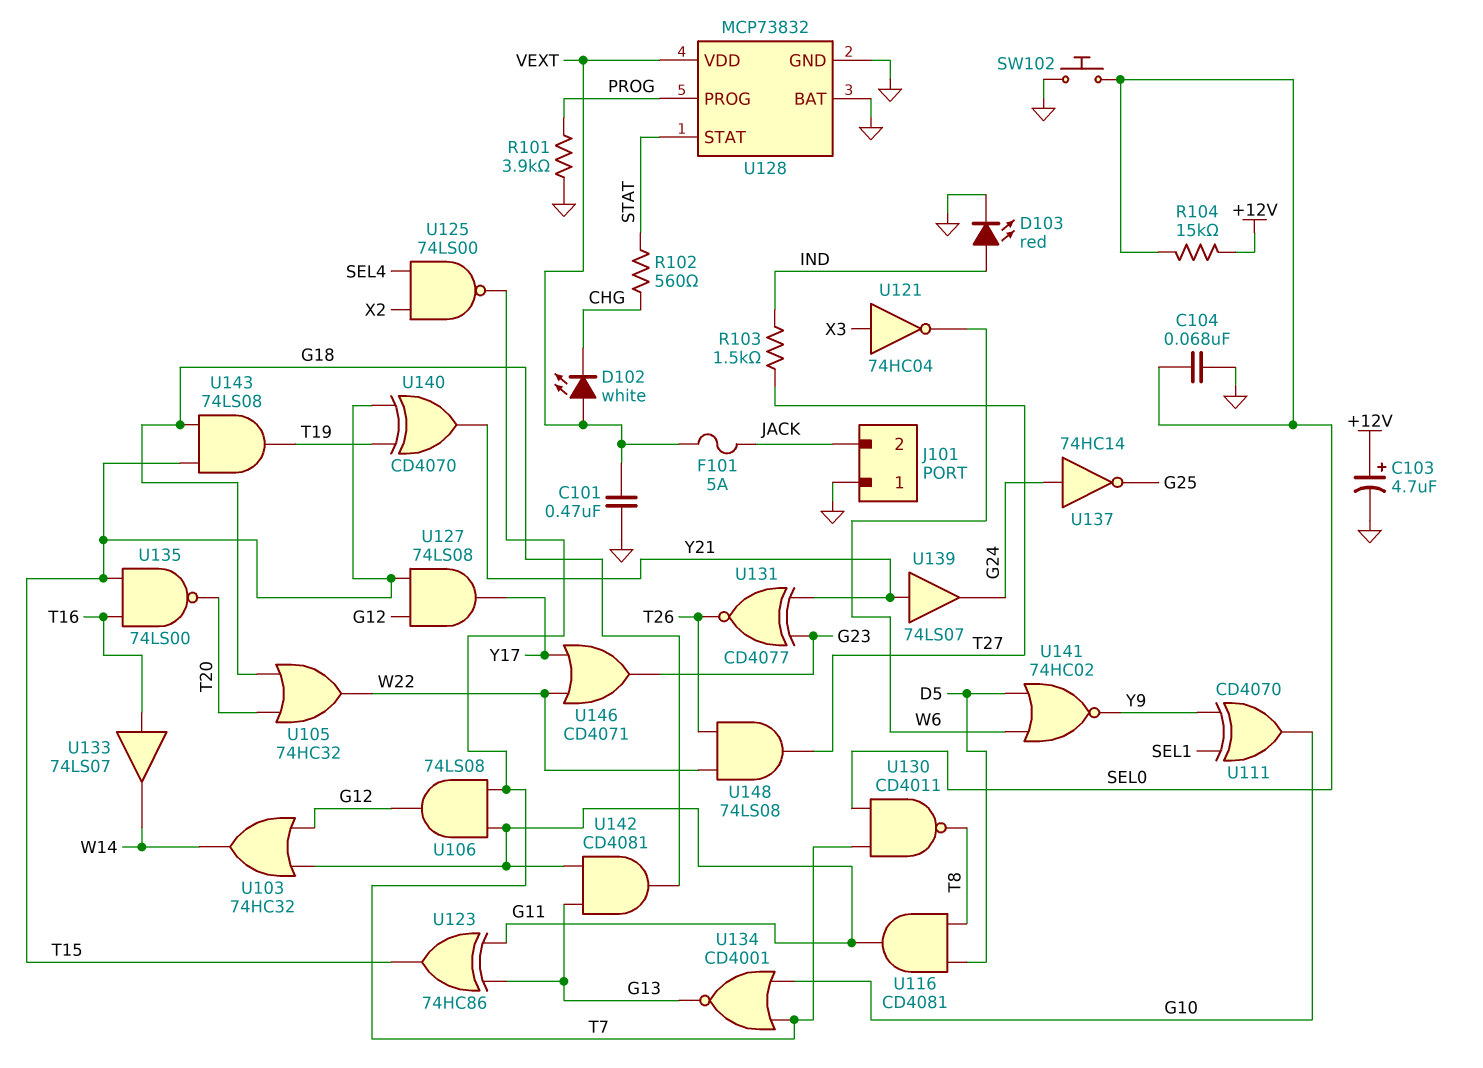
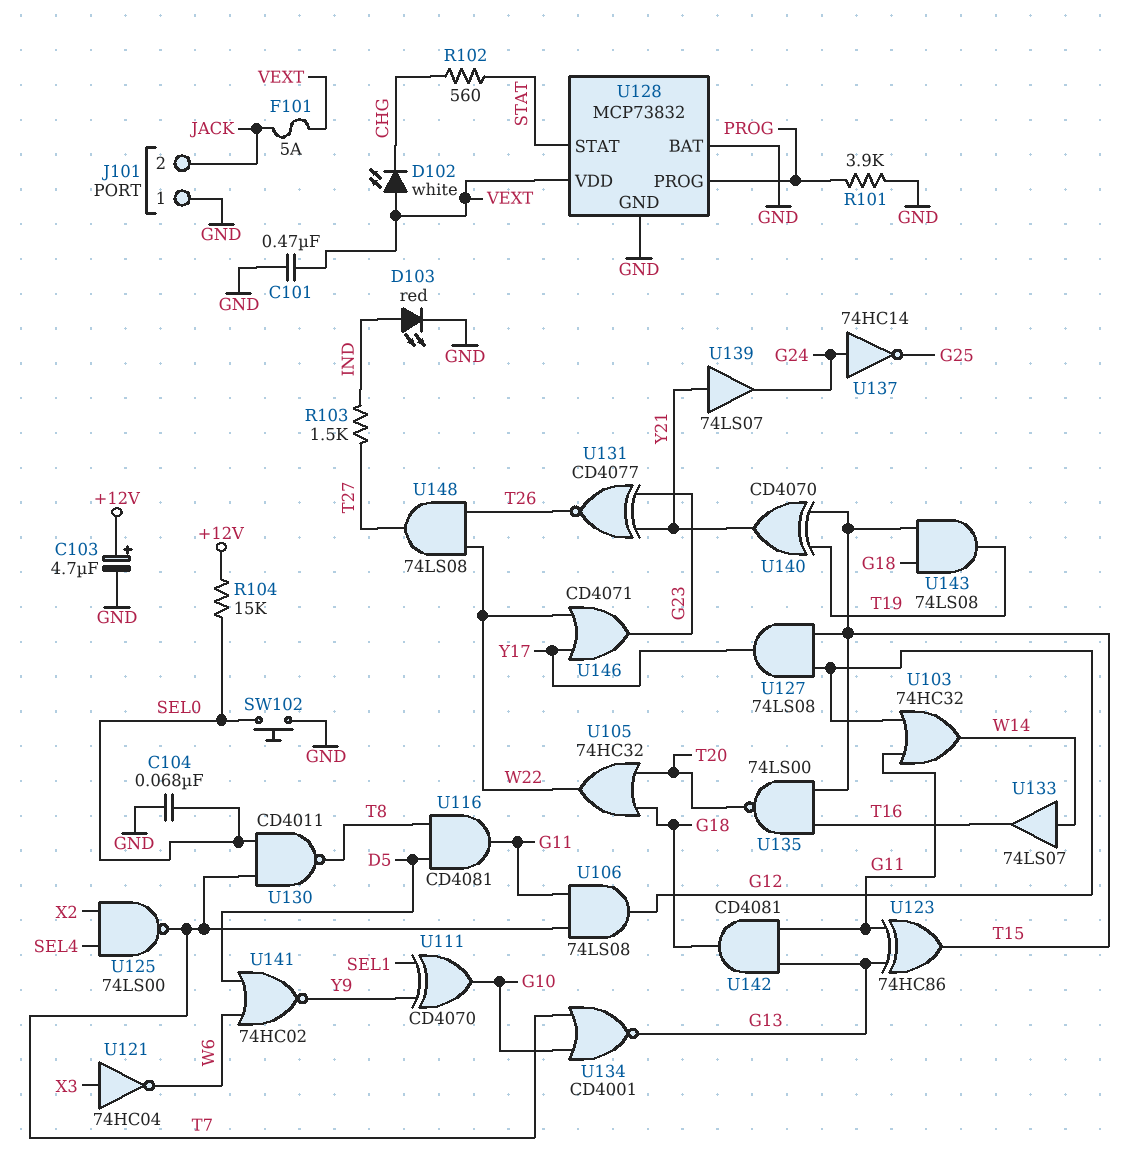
U133: buffer 74LS07 (in T16, out W14) -> buffer 74LS07 (in W14, out T16)

